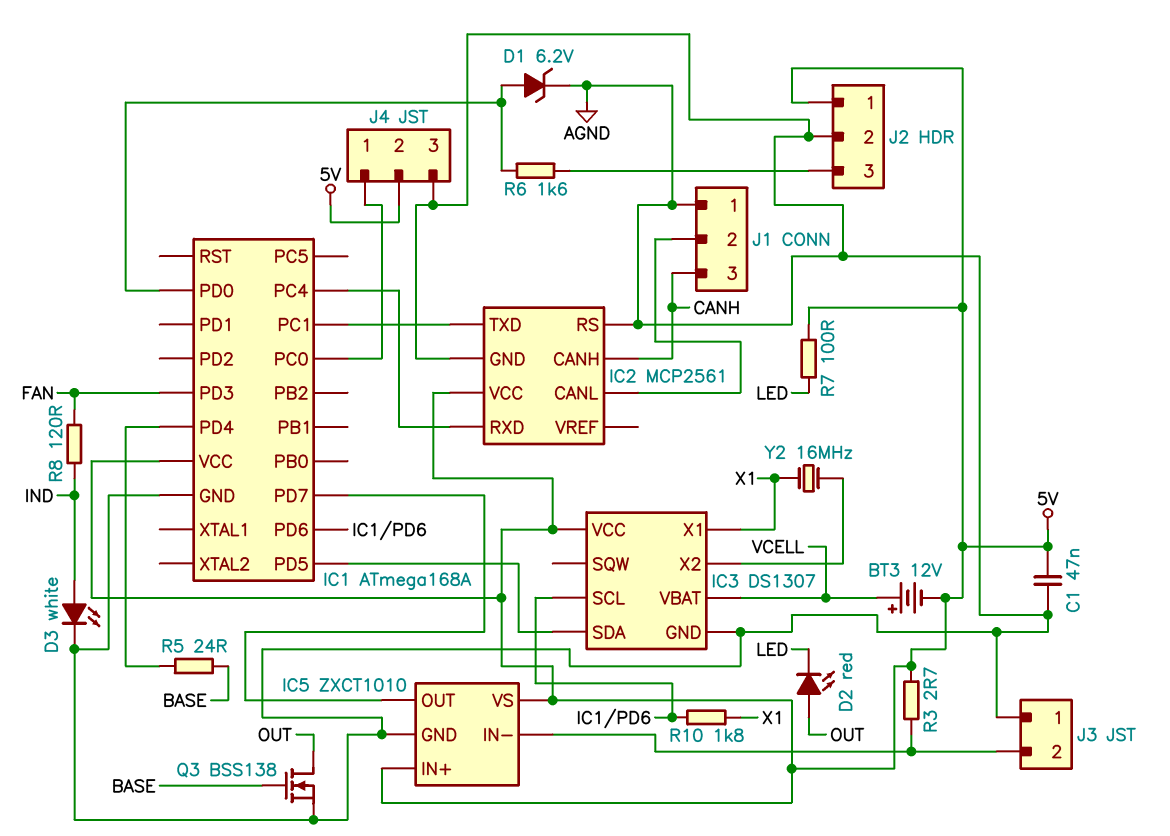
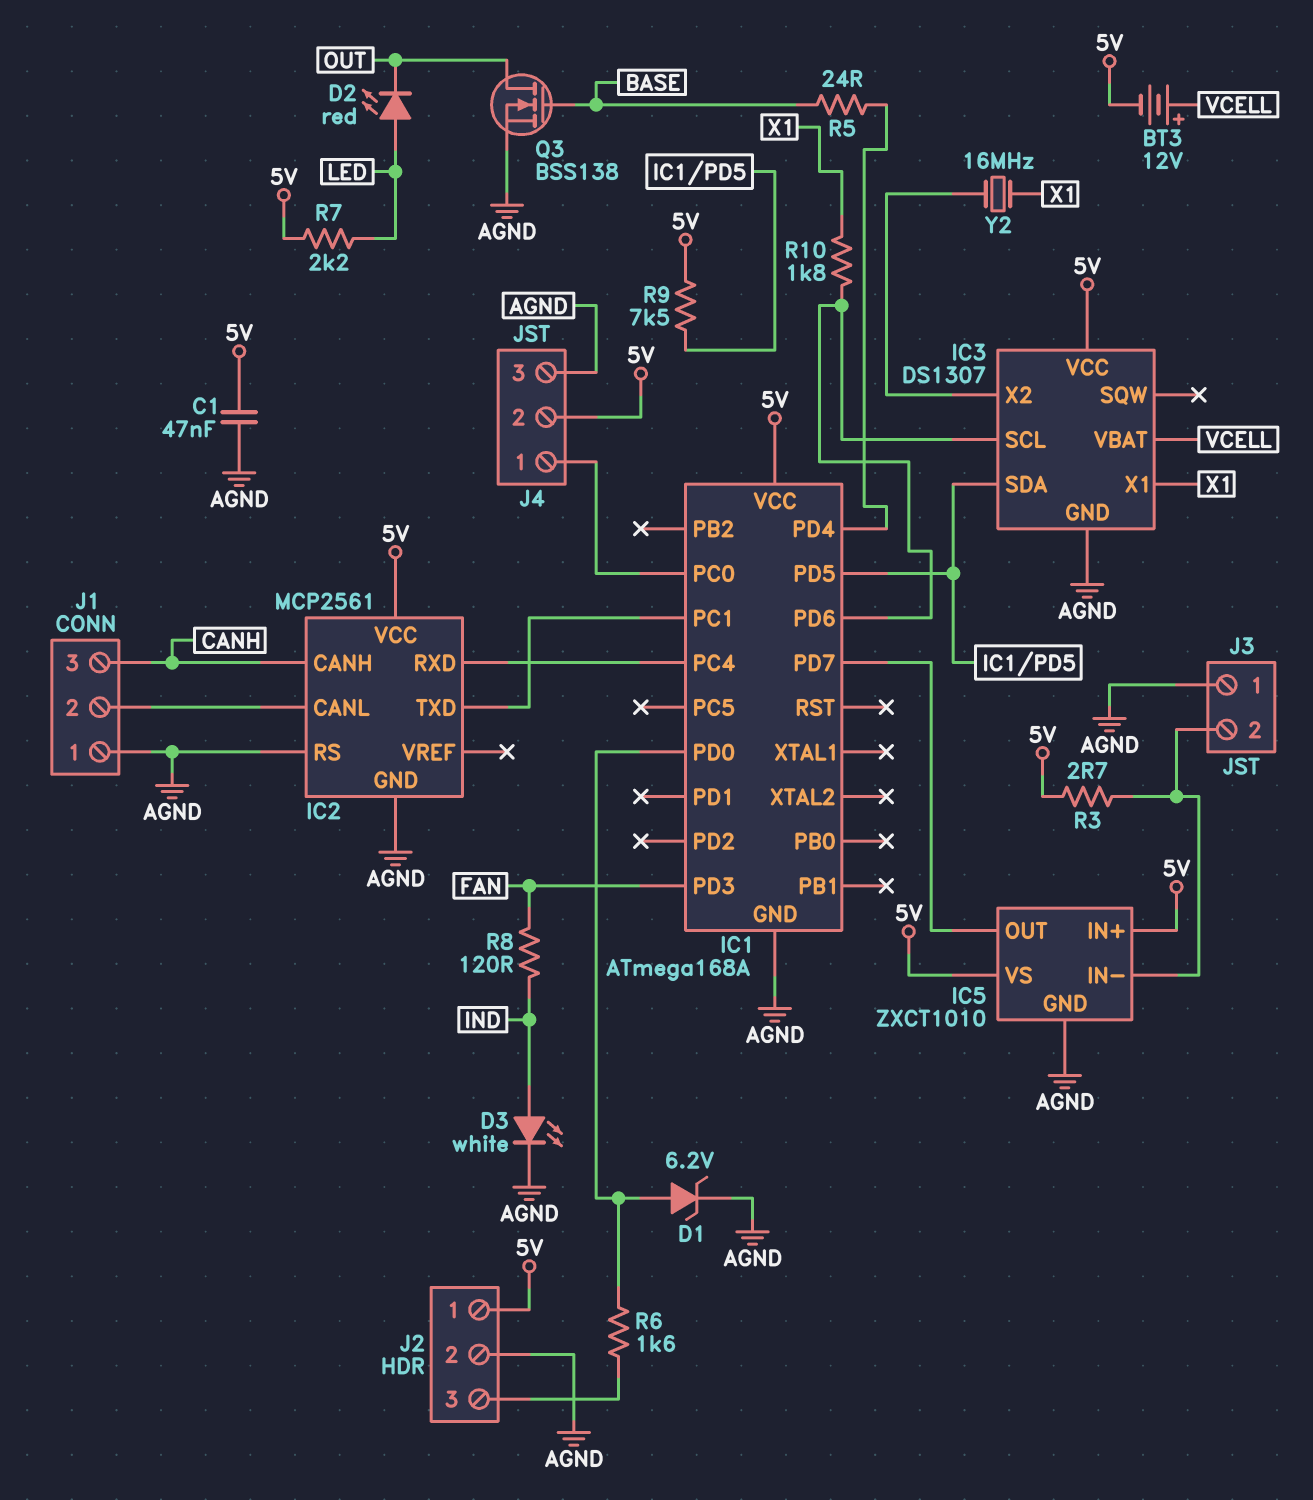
D2: LED red (A OUT, K LED) -> LED red (A LED, K OUT)
R7: 100 (5V, LED) -> 2.2k (5V, LED)
R9: none -> 7.5k (5V, IC1/PD5)

